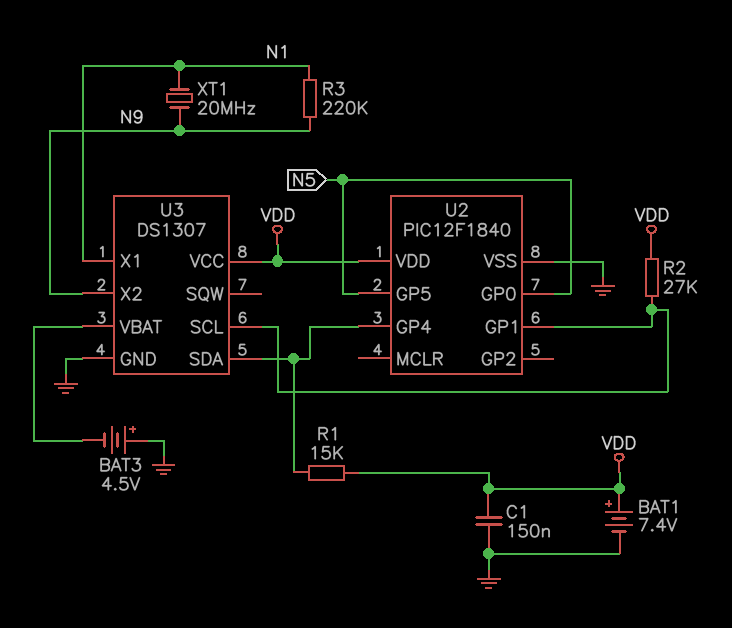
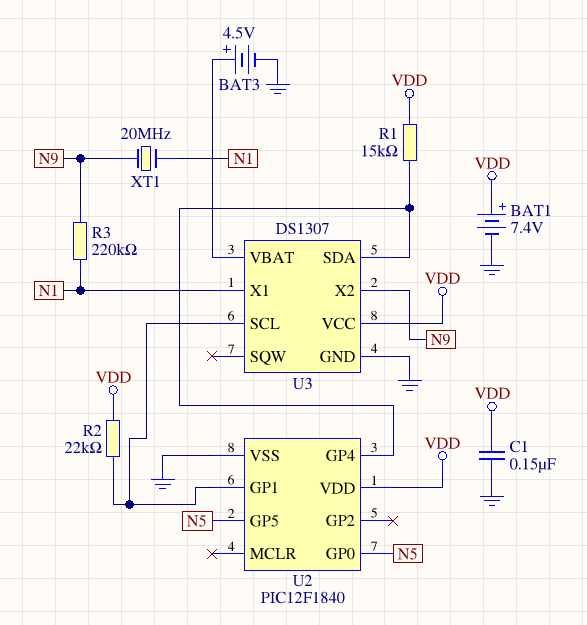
BAT3: 4.5V (plus GND, minus U3/VBAT) -> 4.5V (plus U3/VBAT, minus GND)
R2: 27k (U2/GP1, VDD) -> 22k (U2/GP1, VDD)

